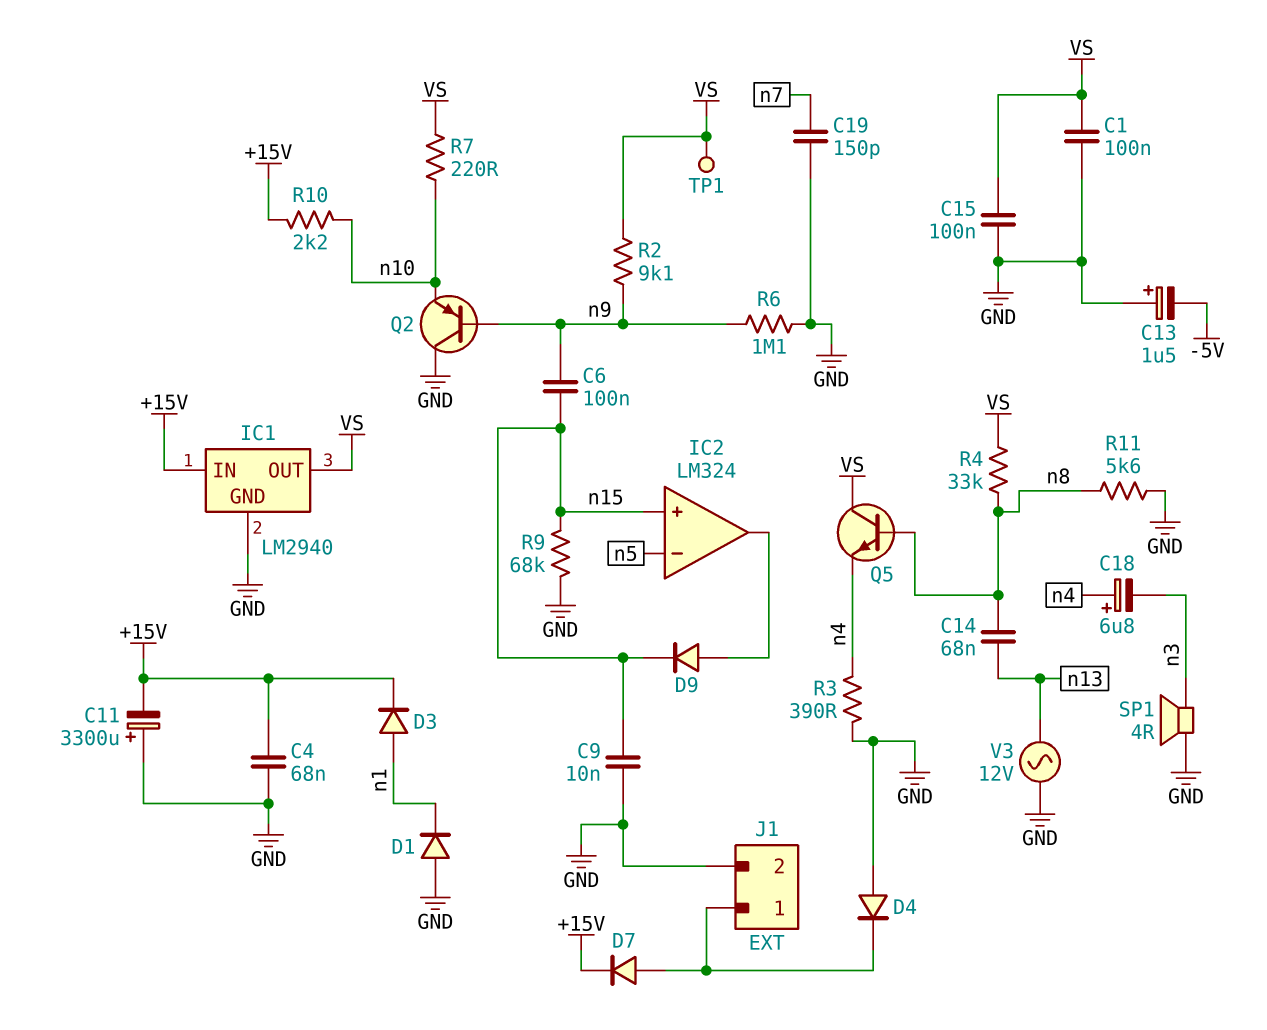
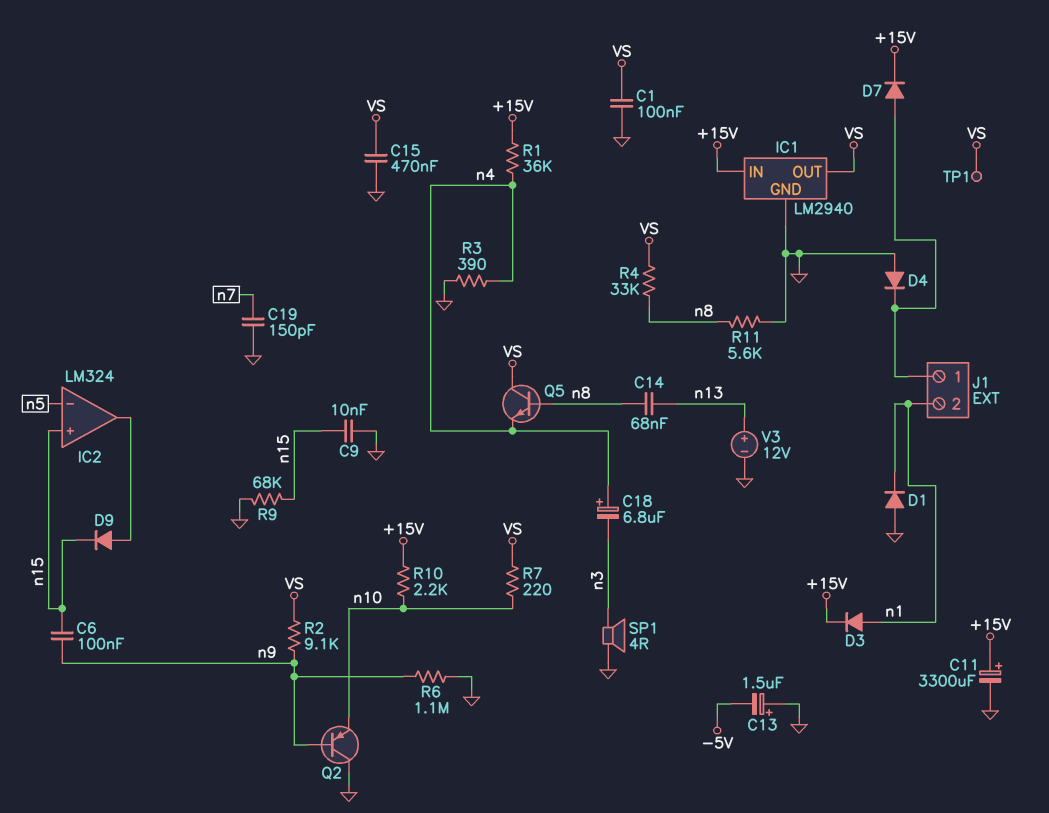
C4: 68nF (+15V, GND) -> none
C11: 3300uF (plus GND, minus +15V) -> 3300uF (plus +15V, minus GND)
C15: 100nF (GND, VS) -> 470nF (GND, VS)
J1 pin 2: GND -> n1
R1: none -> 36k (+15V, n4)
V3: AC 12V (GND, n13) -> 12V (plus n13, minus GND)

